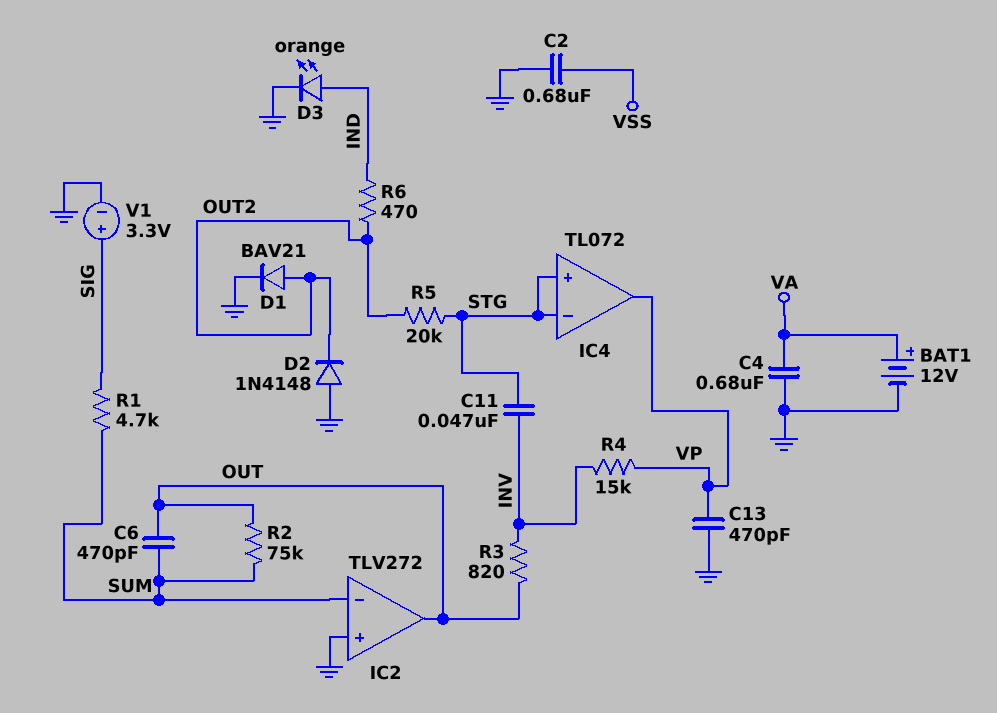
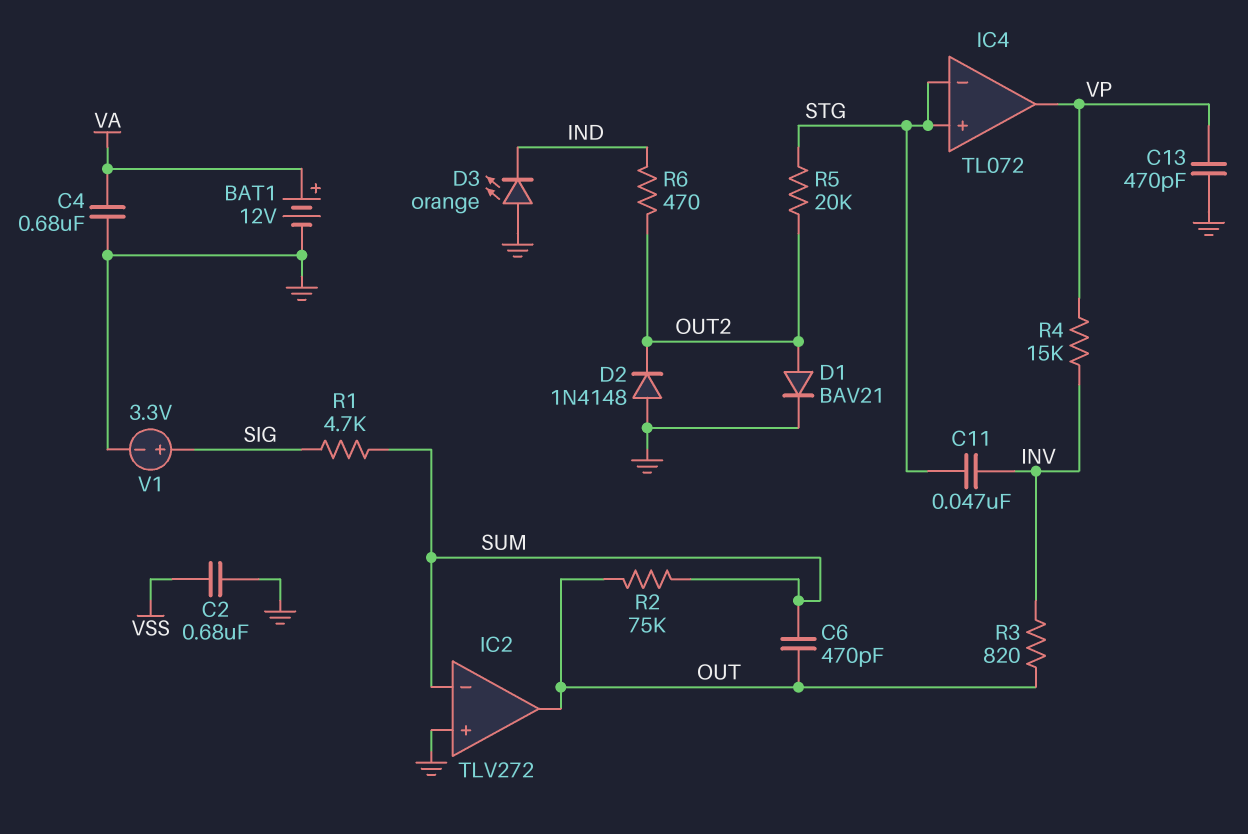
D3: LED orange (A IND, K GND) -> LED orange (A GND, K IND)

